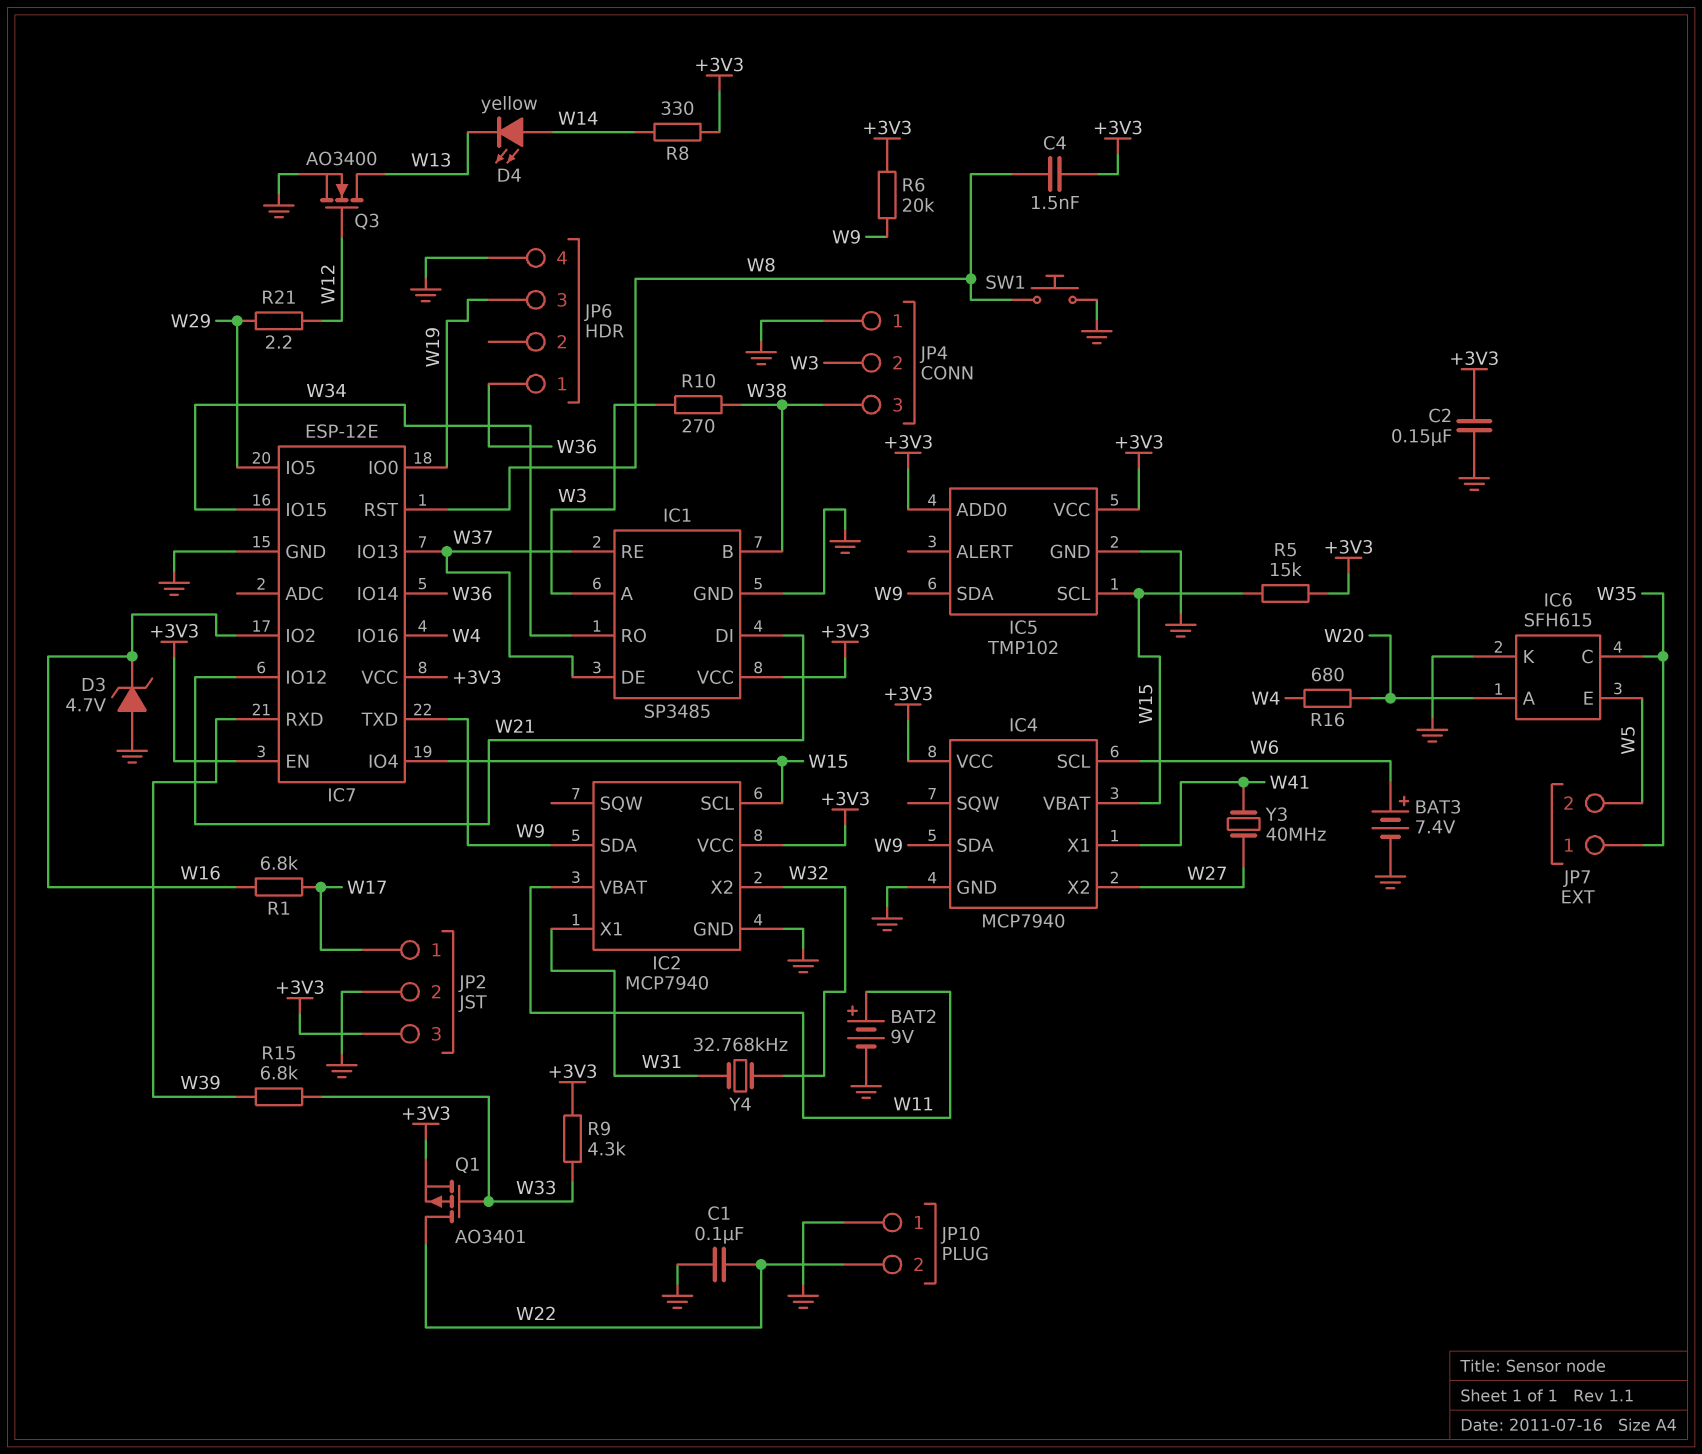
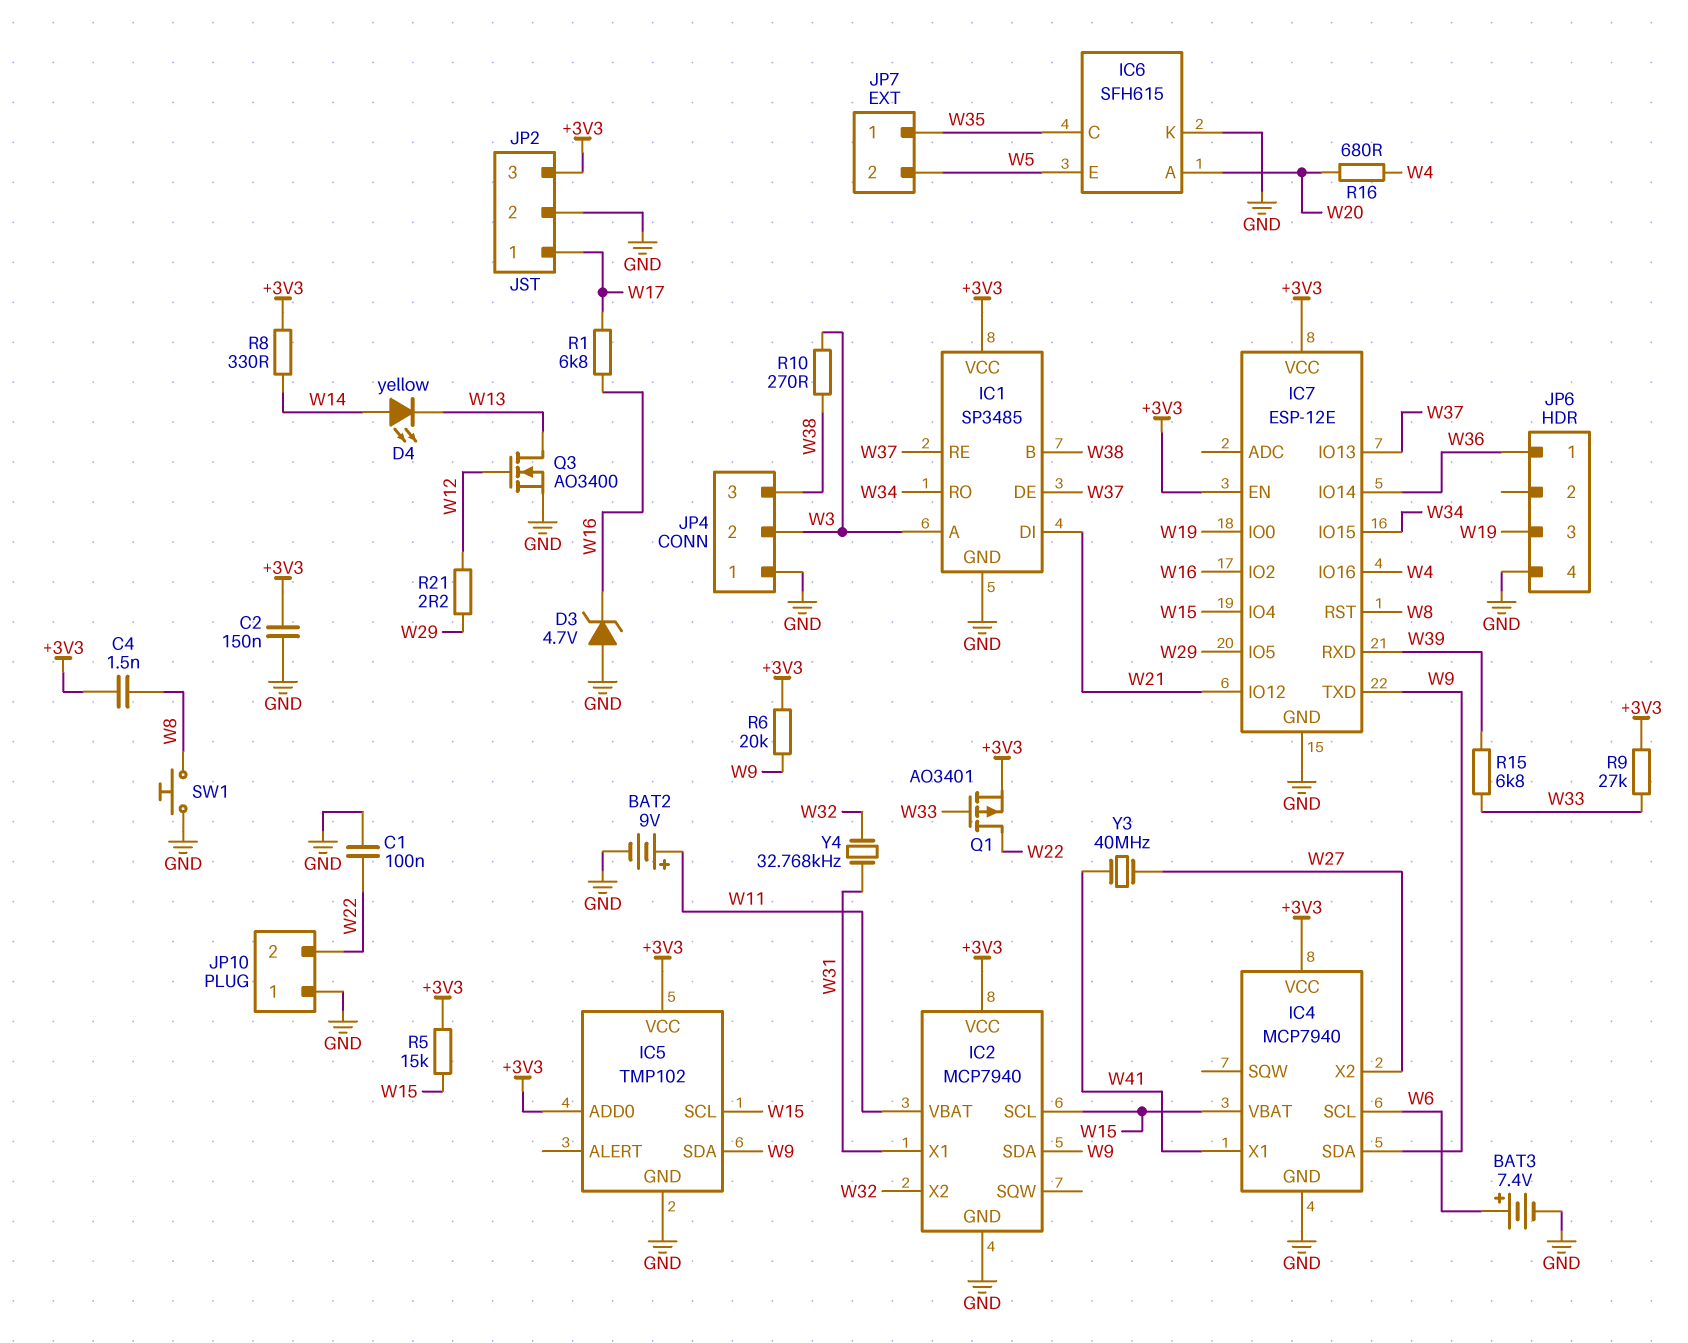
R9: 4.3k (+3V3, W33) -> 27k (+3V3, W33)

